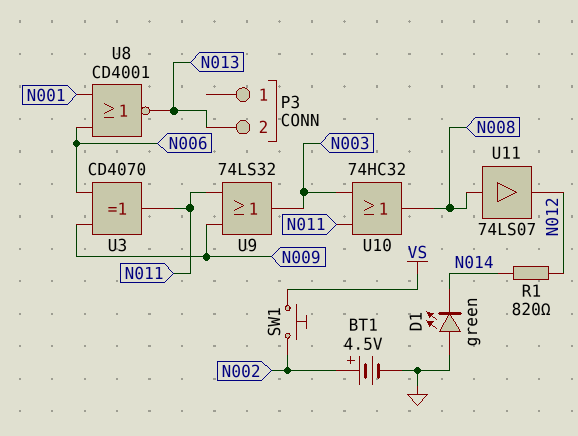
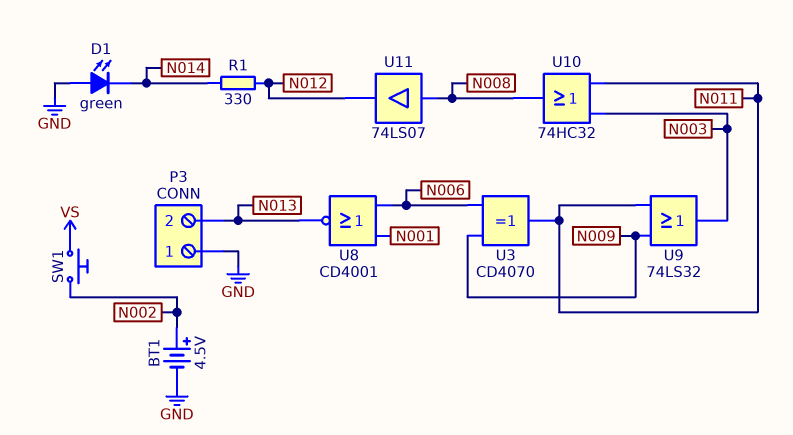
P3 pin 1: none -> GND
R1: 820 (N012, N014) -> 330 (N012, N014)

